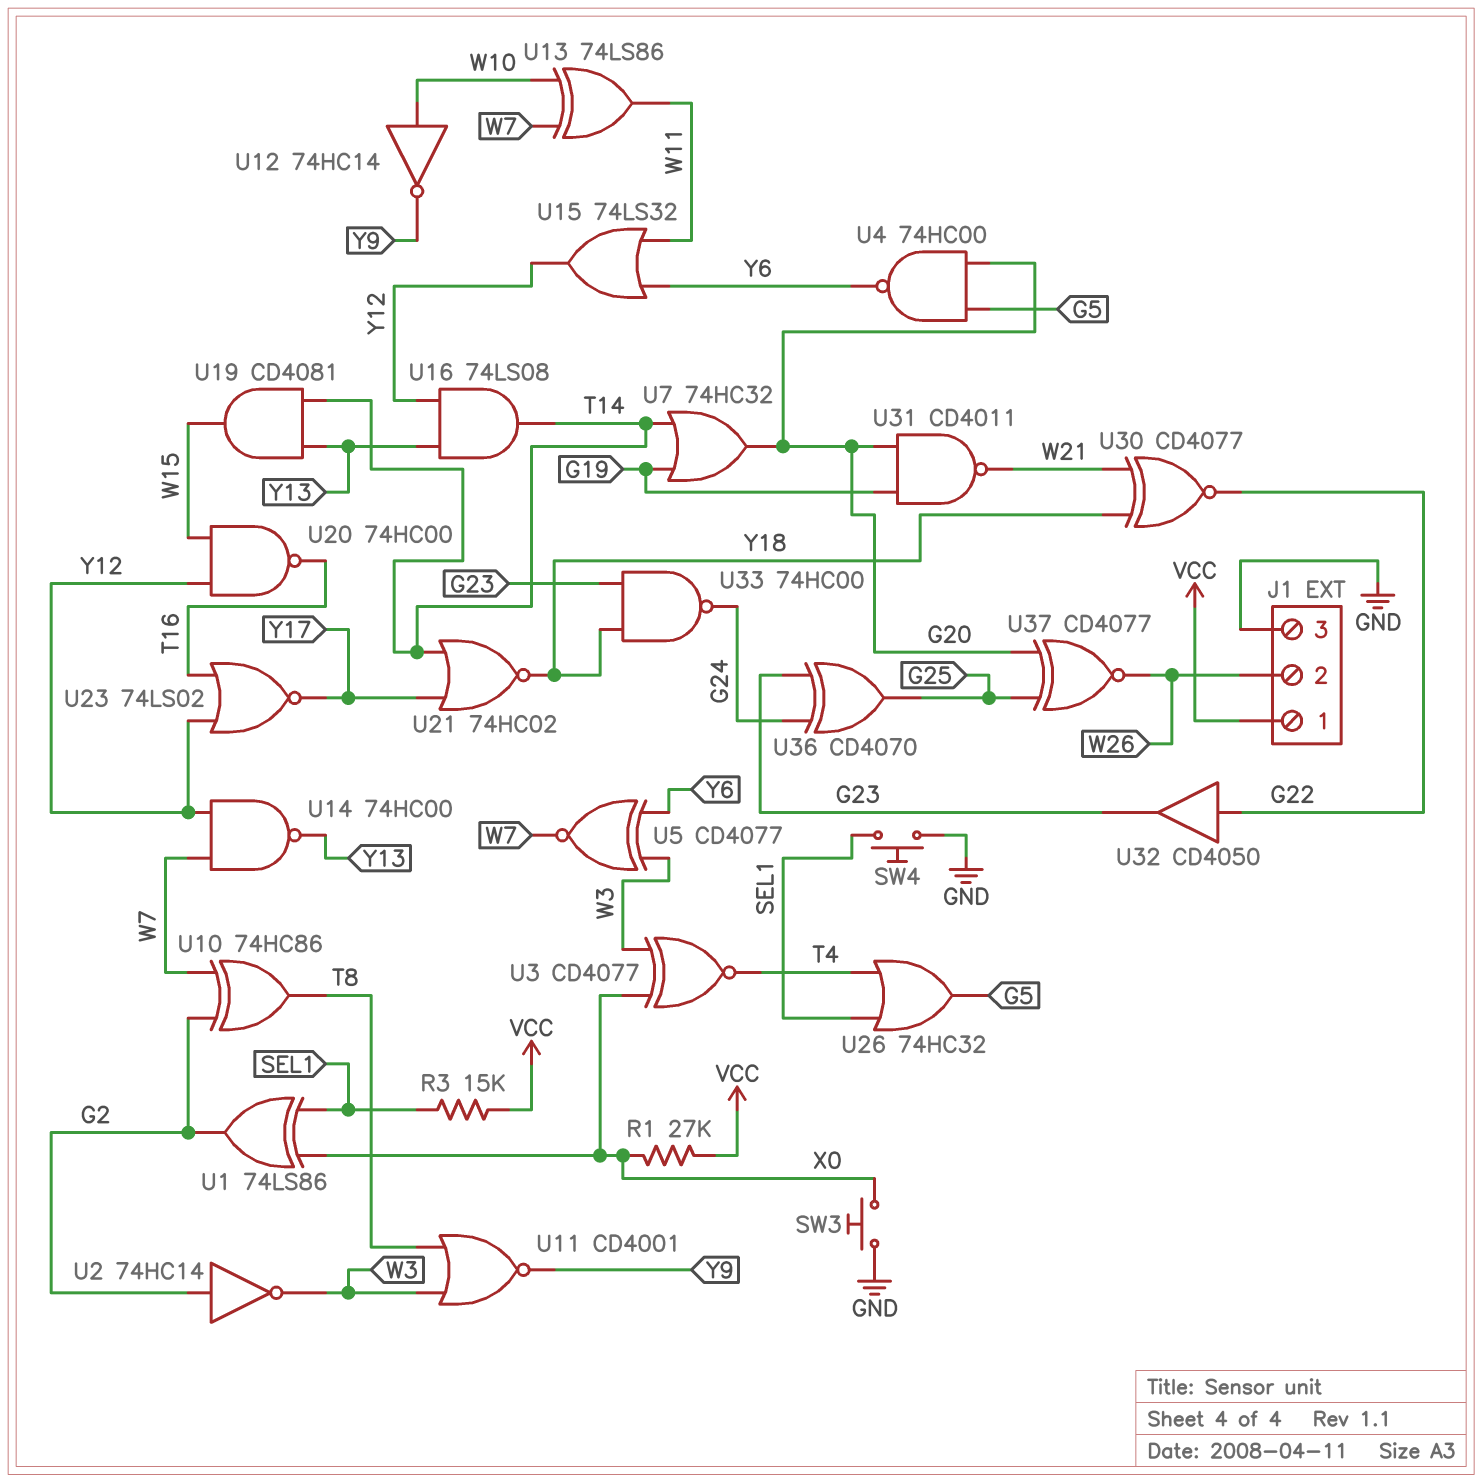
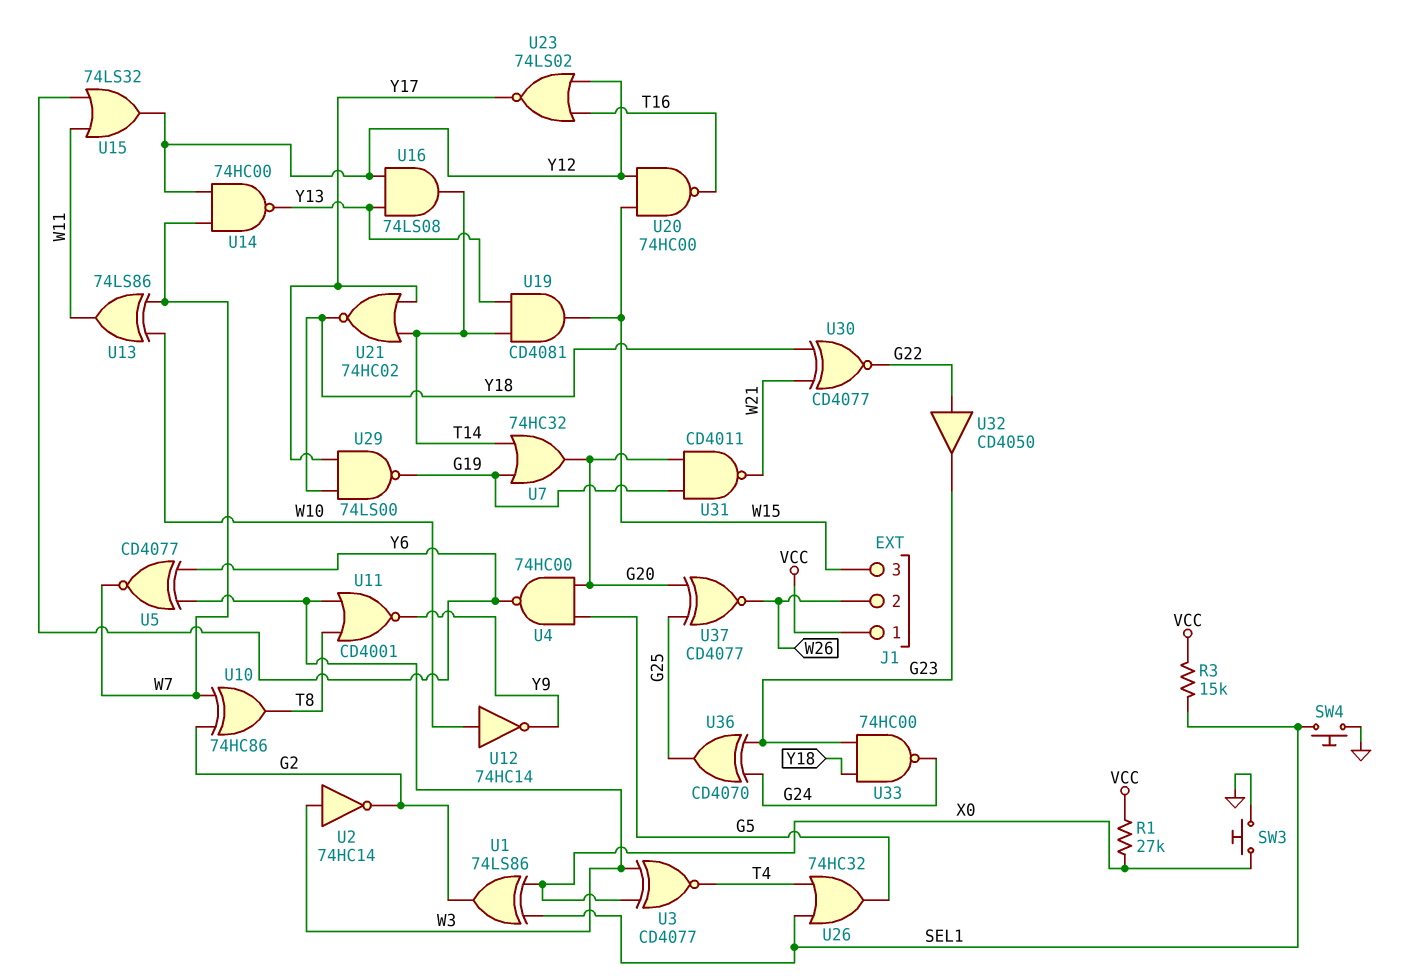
J1 pin 3: GND -> W15
U2: NOT 74HC14 (in G2, out W3) -> NOT 74HC14 (in W3, out G2)
U29: none -> NAND 74LS00 (in Y17, in Y18, out G19)

